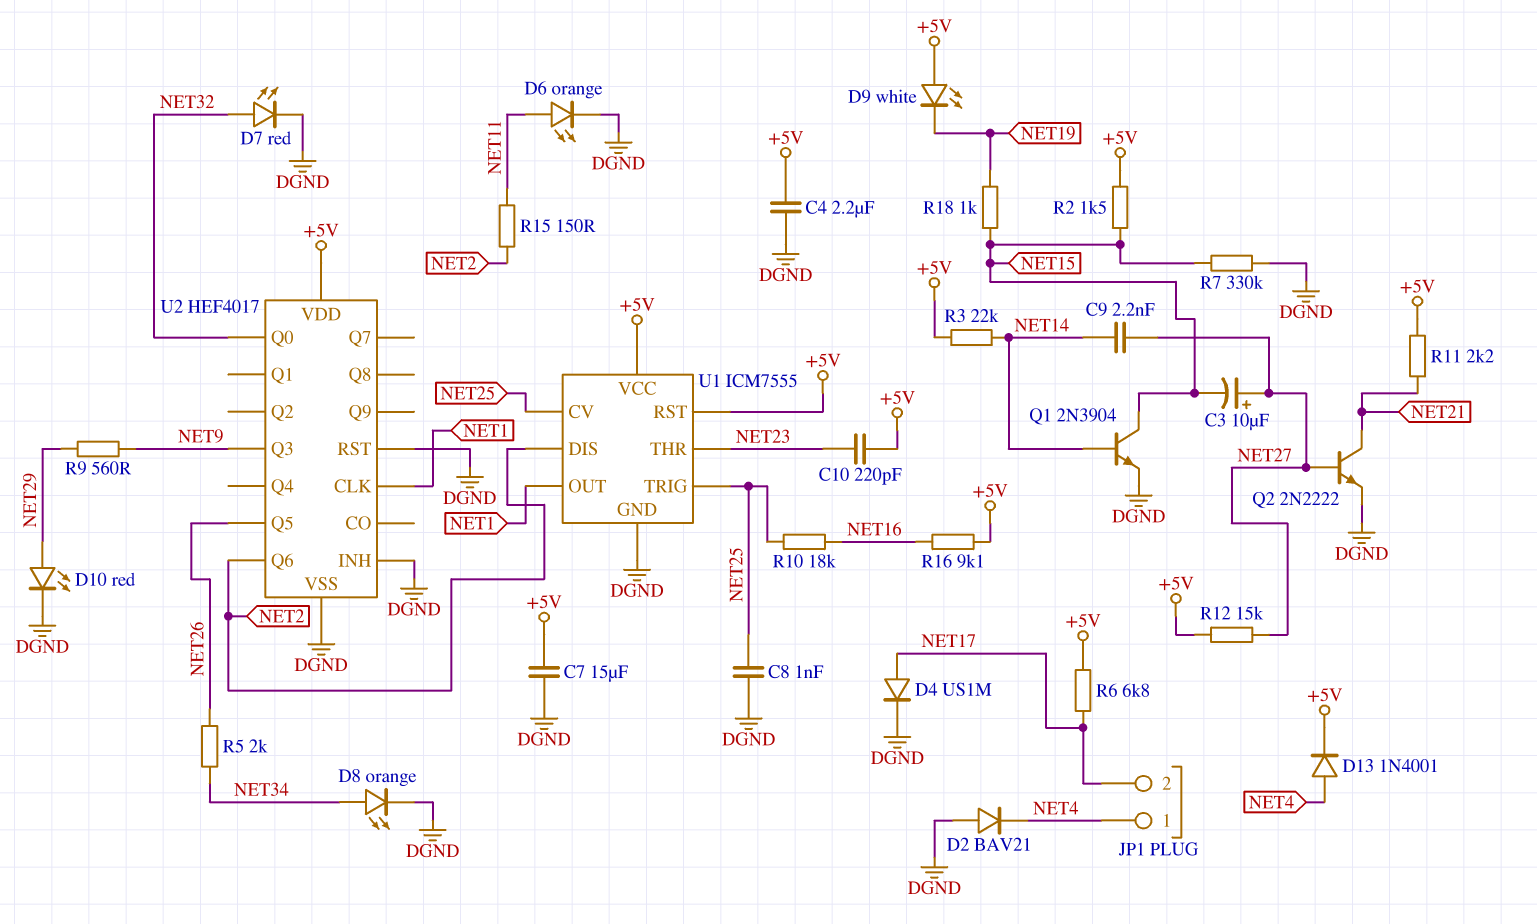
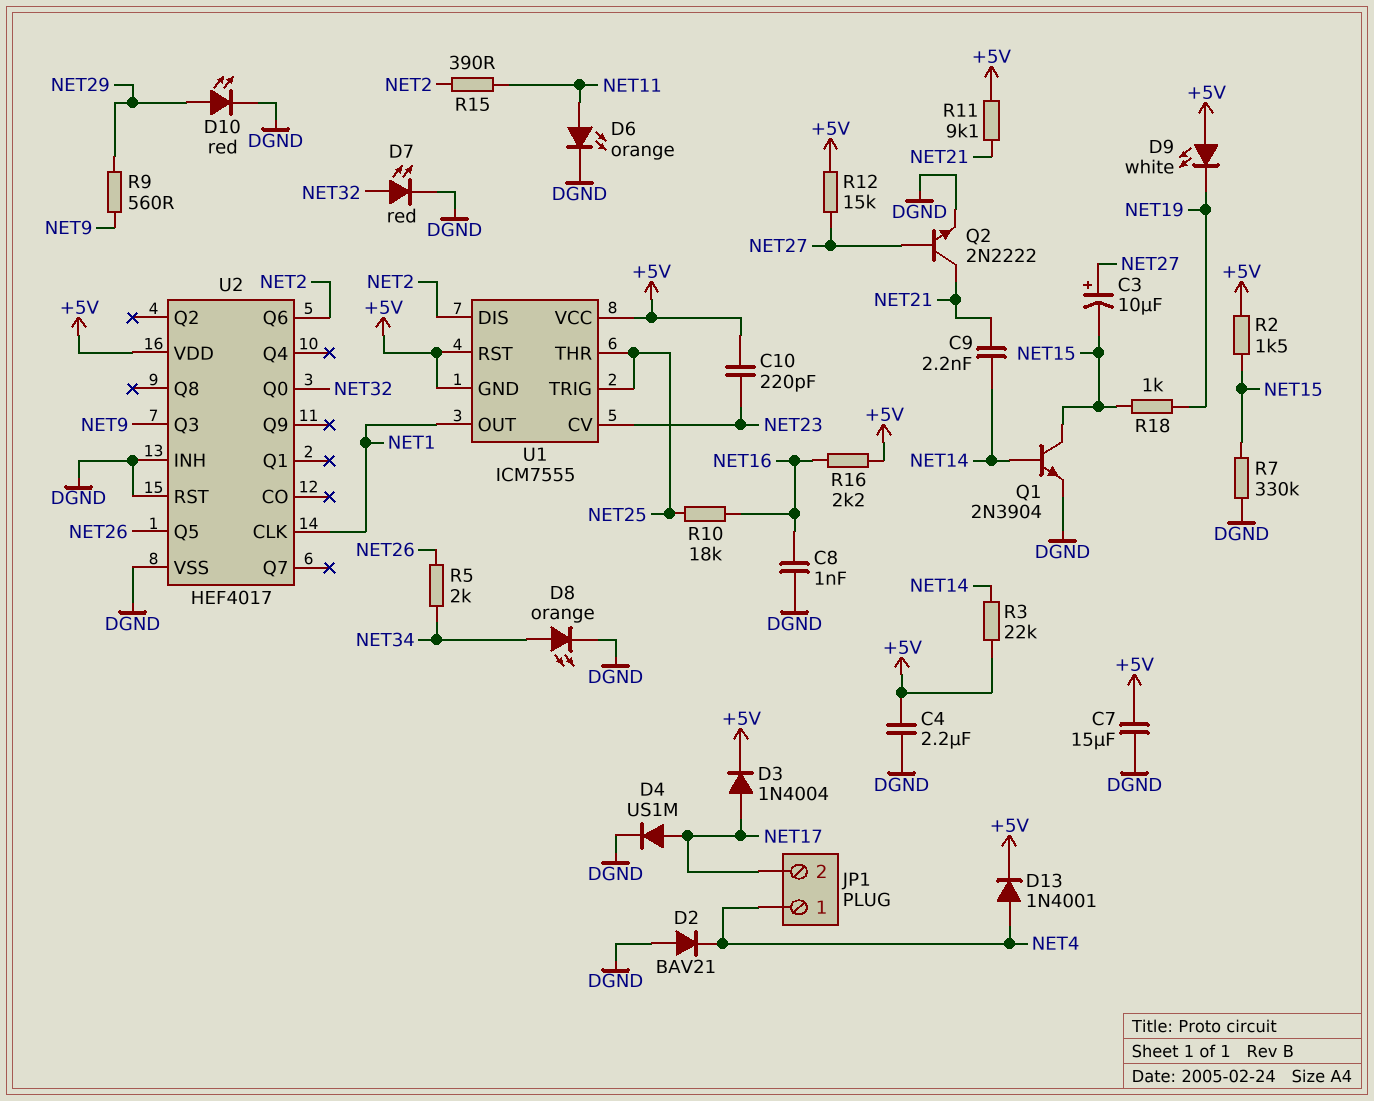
C8: 1nF (DGND, NET25) -> 1nF (DGND, NET16)
C9: 2.2nF (NET14, NET27) -> 2.2nF (NET14, NET21)
D3: none -> diode 1N4004 (A NET17, K +5V)
R6: 6.8k (+5V, NET17) -> none
R11: 2.2k (+5V, NET21) -> 9.1k (+5V, NET21)
R15: 150 (NET2, NET11) -> 390 (NET2, NET11)
R16: 9.1k (+5V, NET16) -> 2.2k (+5V, NET16)
U1 pin CV: NET25 -> NET23
U1 pin GND: DGND -> +5V
U1 pin THR: NET23 -> NET25

